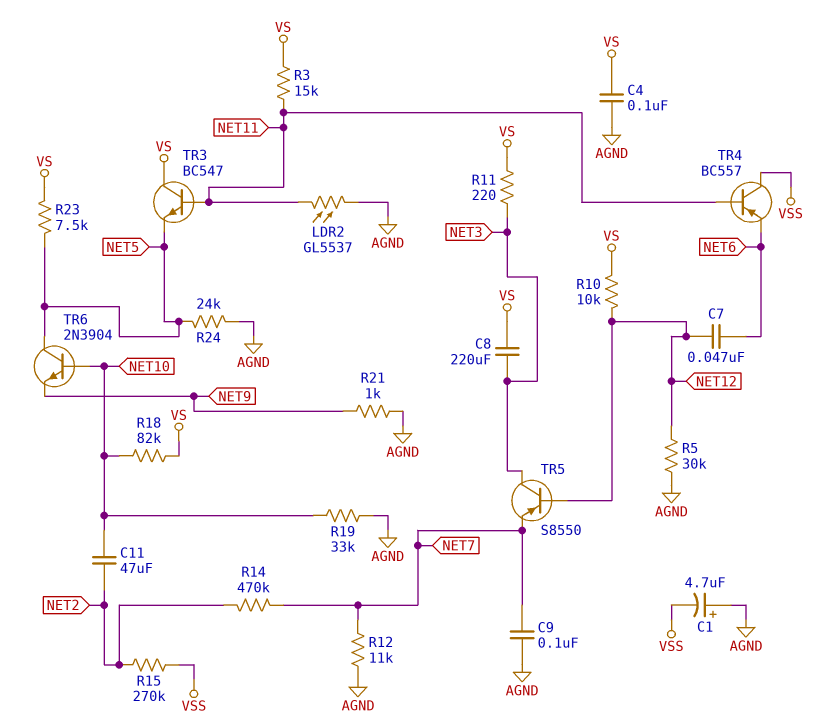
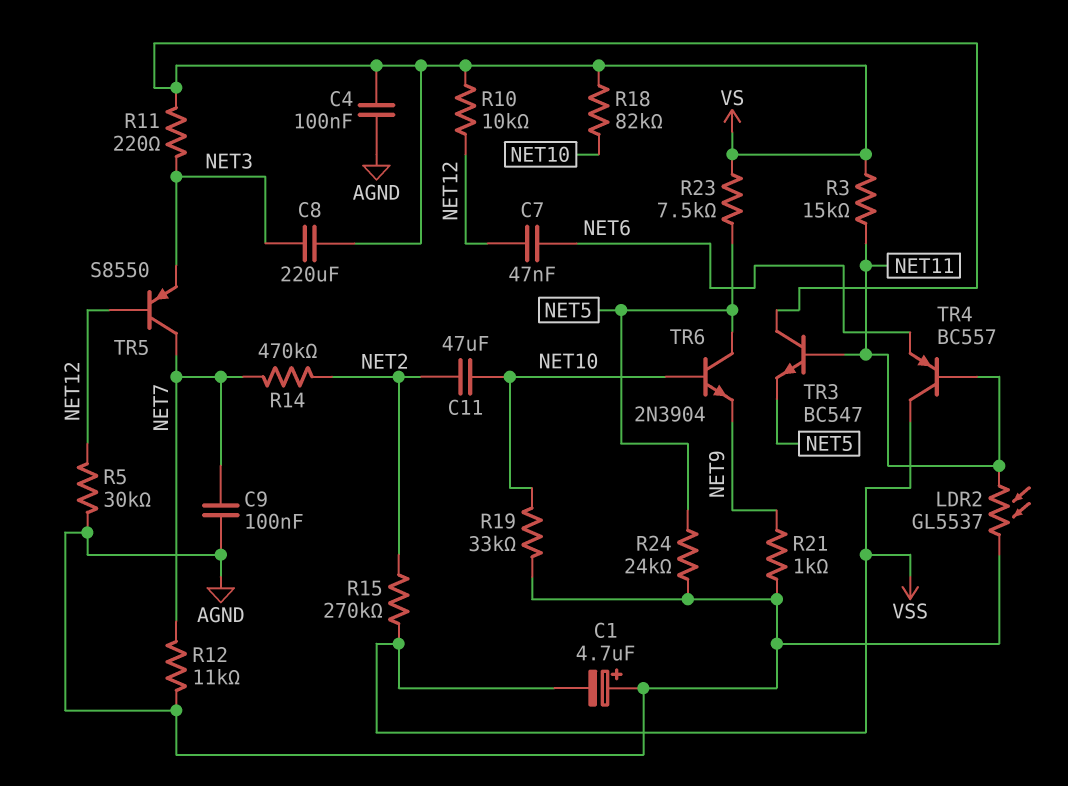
TR5: PNP S8550 (B NET12, C NET3, E NET7) -> PNP S8550 (B NET12, C NET7, E NET3)

